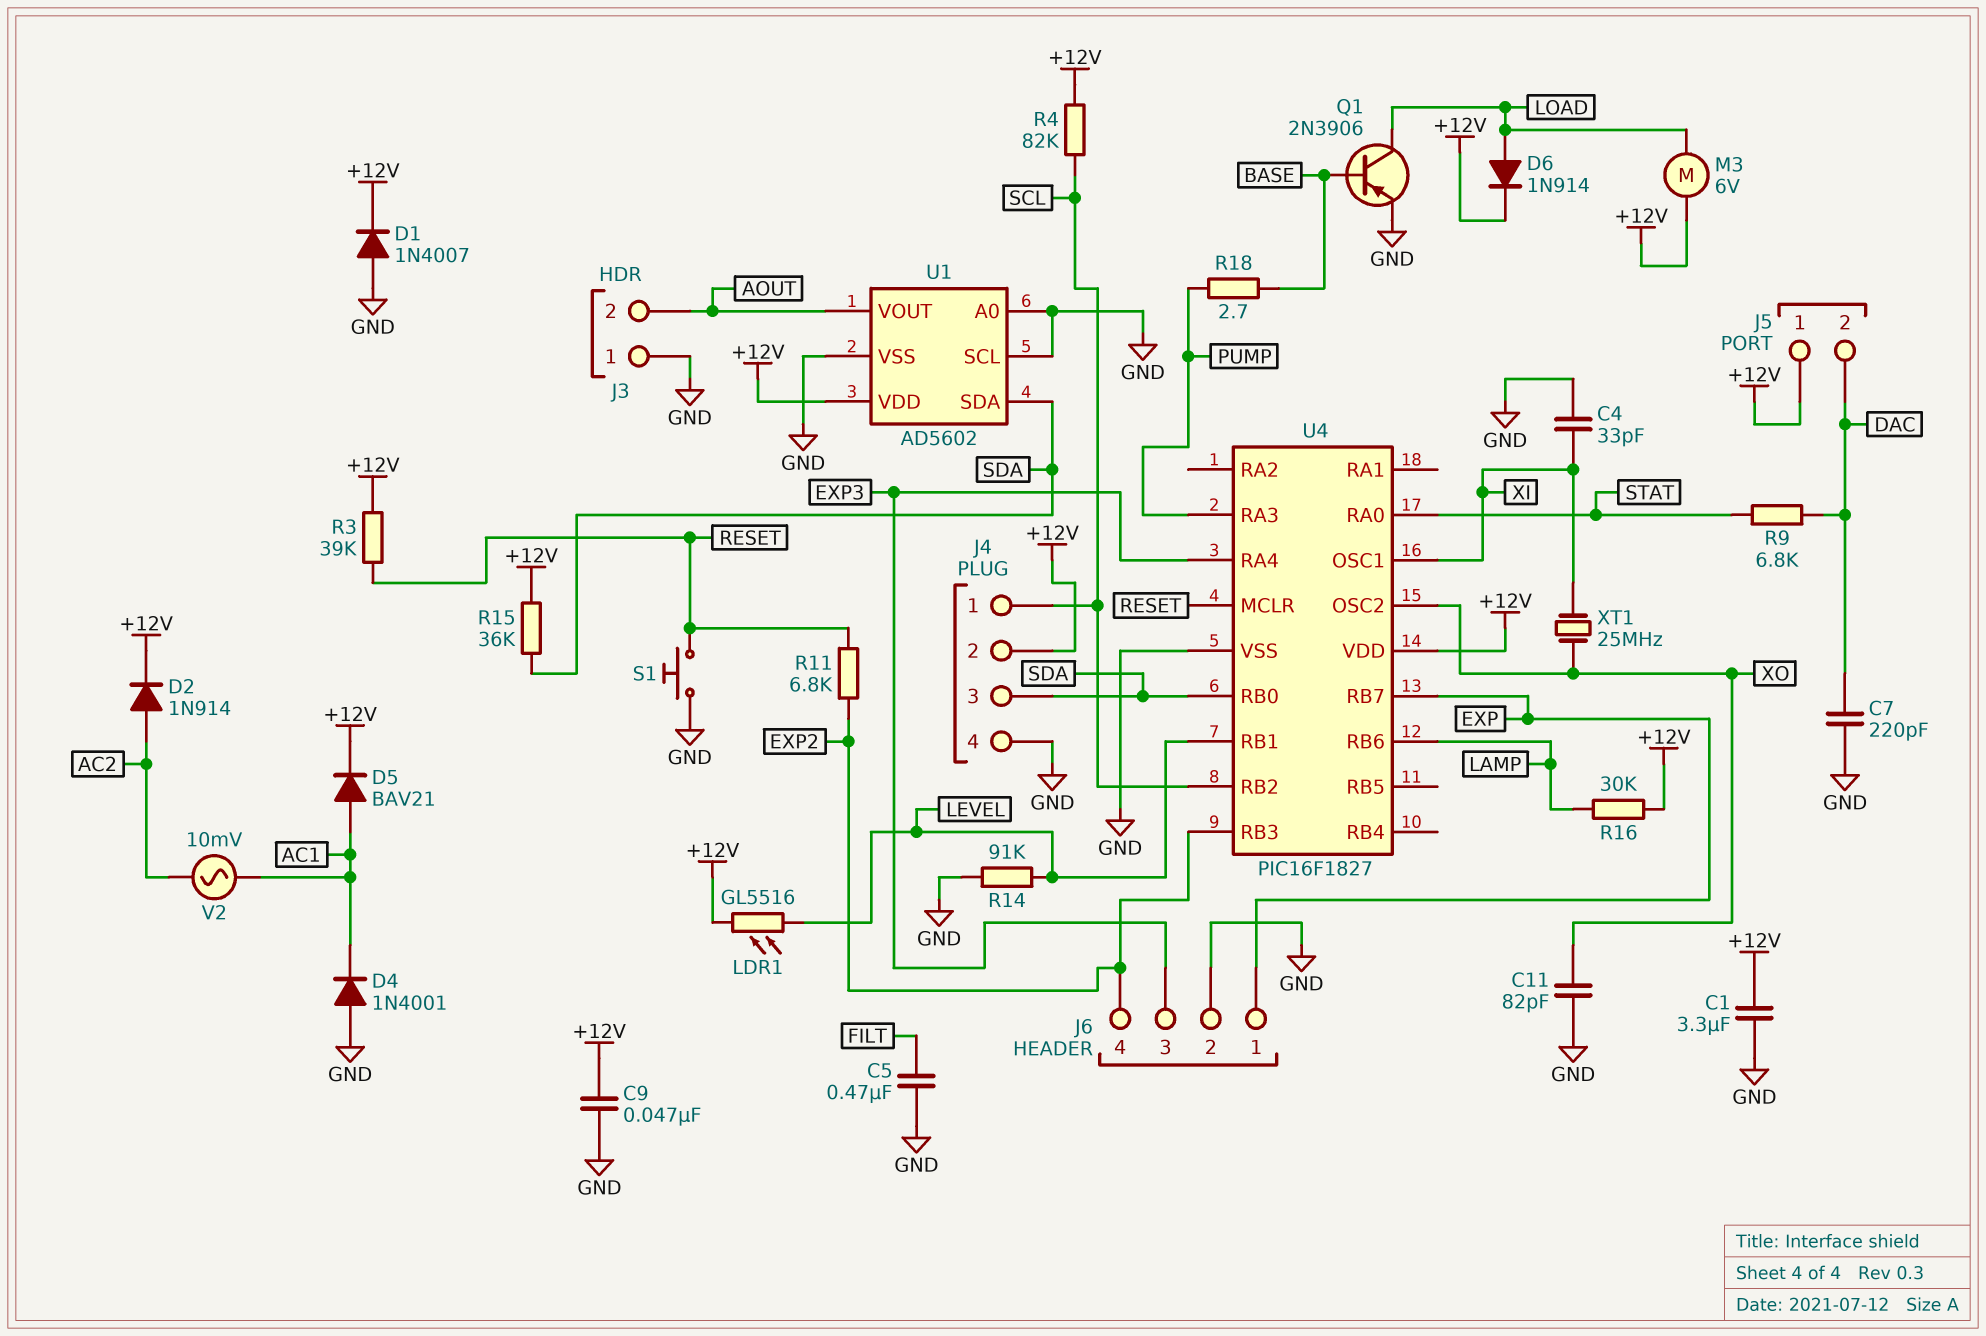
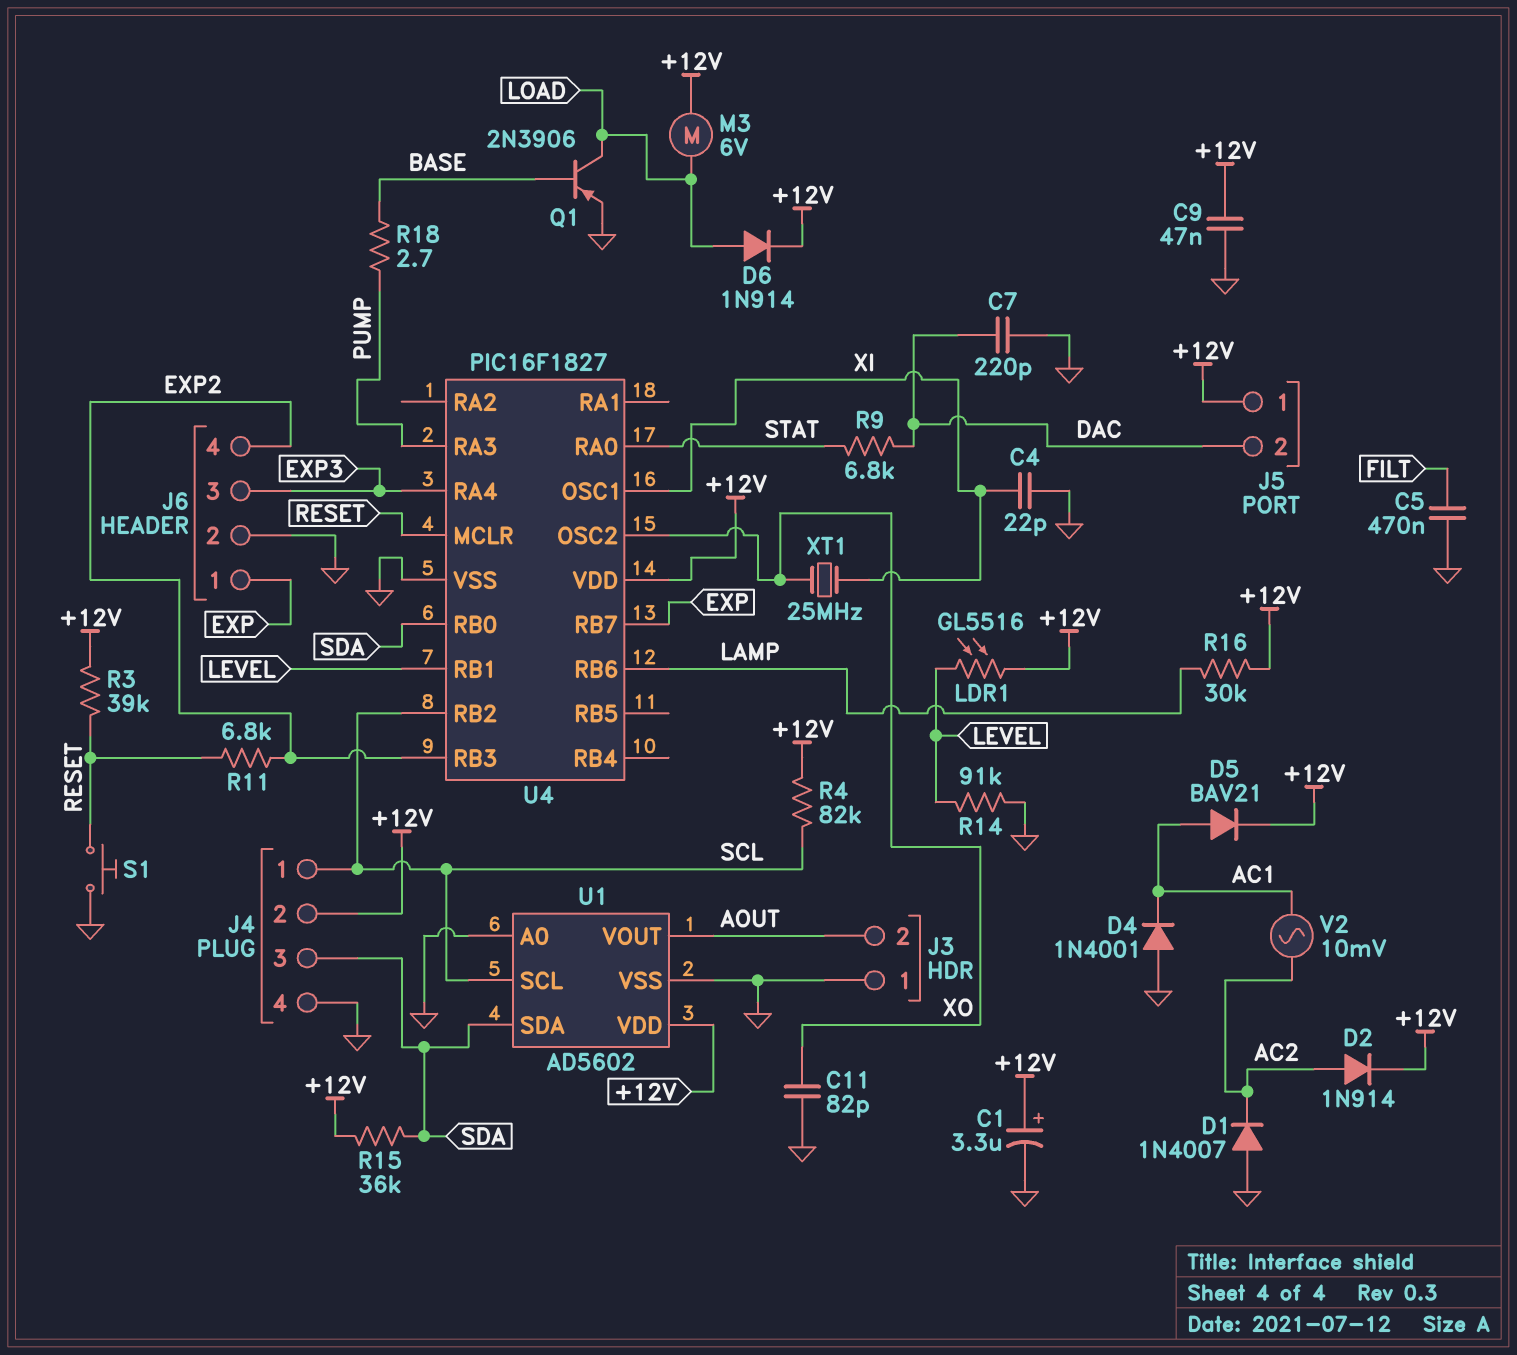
C1: 3.3uF (+12V, GND) -> 3.3uF (plus +12V, minus GND)
C4: 33pF (GND, XI) -> 22pF (GND, XI)
D1: diode 1N4007 (A GND, K +12V) -> diode 1N4007 (A GND, K AC2)
U1 pin SCL: GND -> SCL

